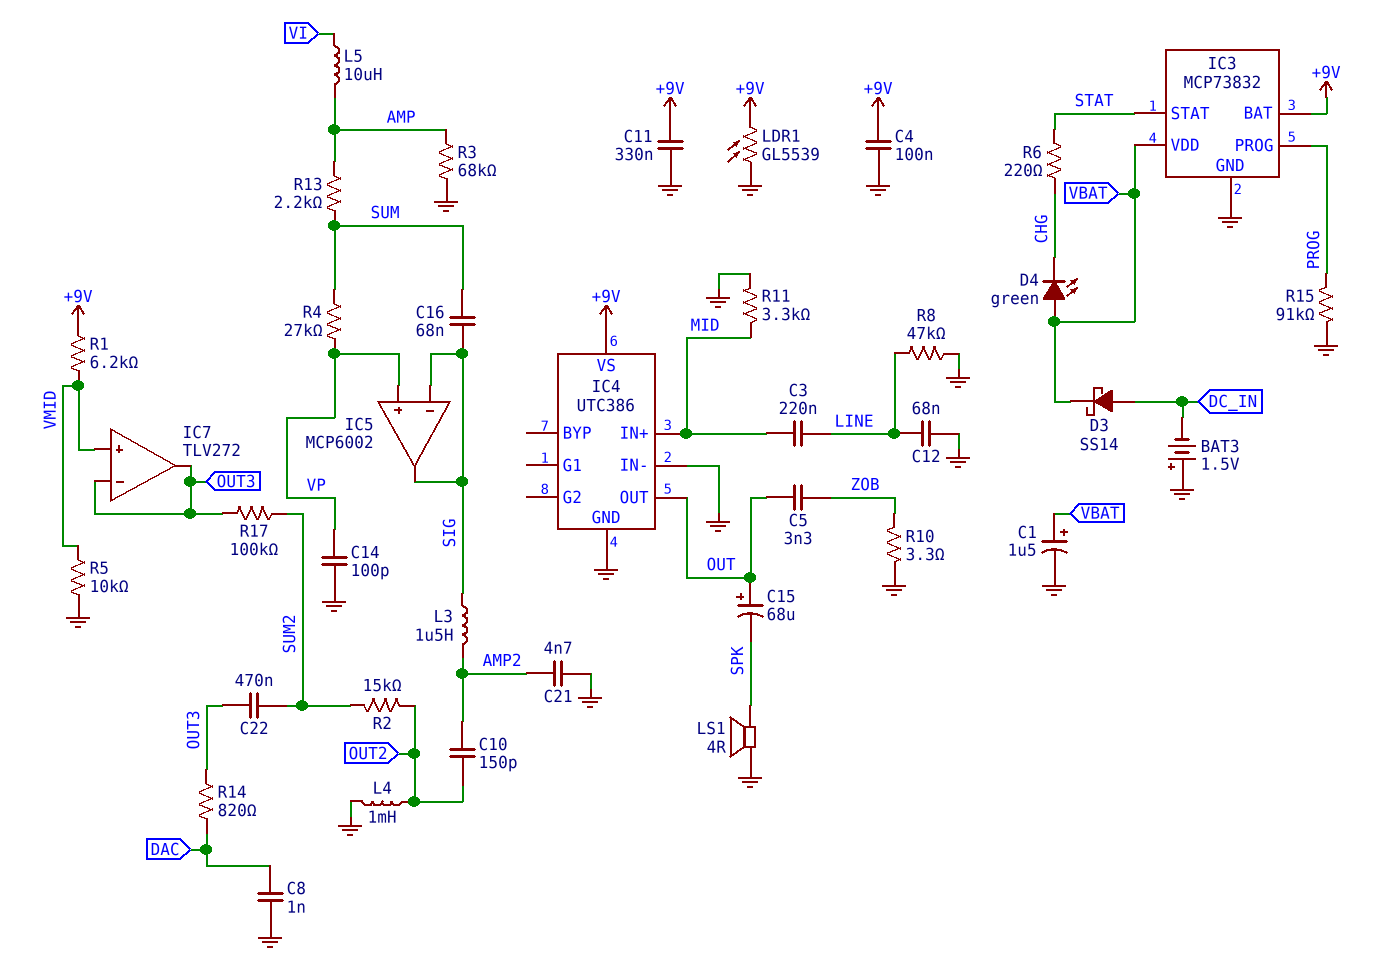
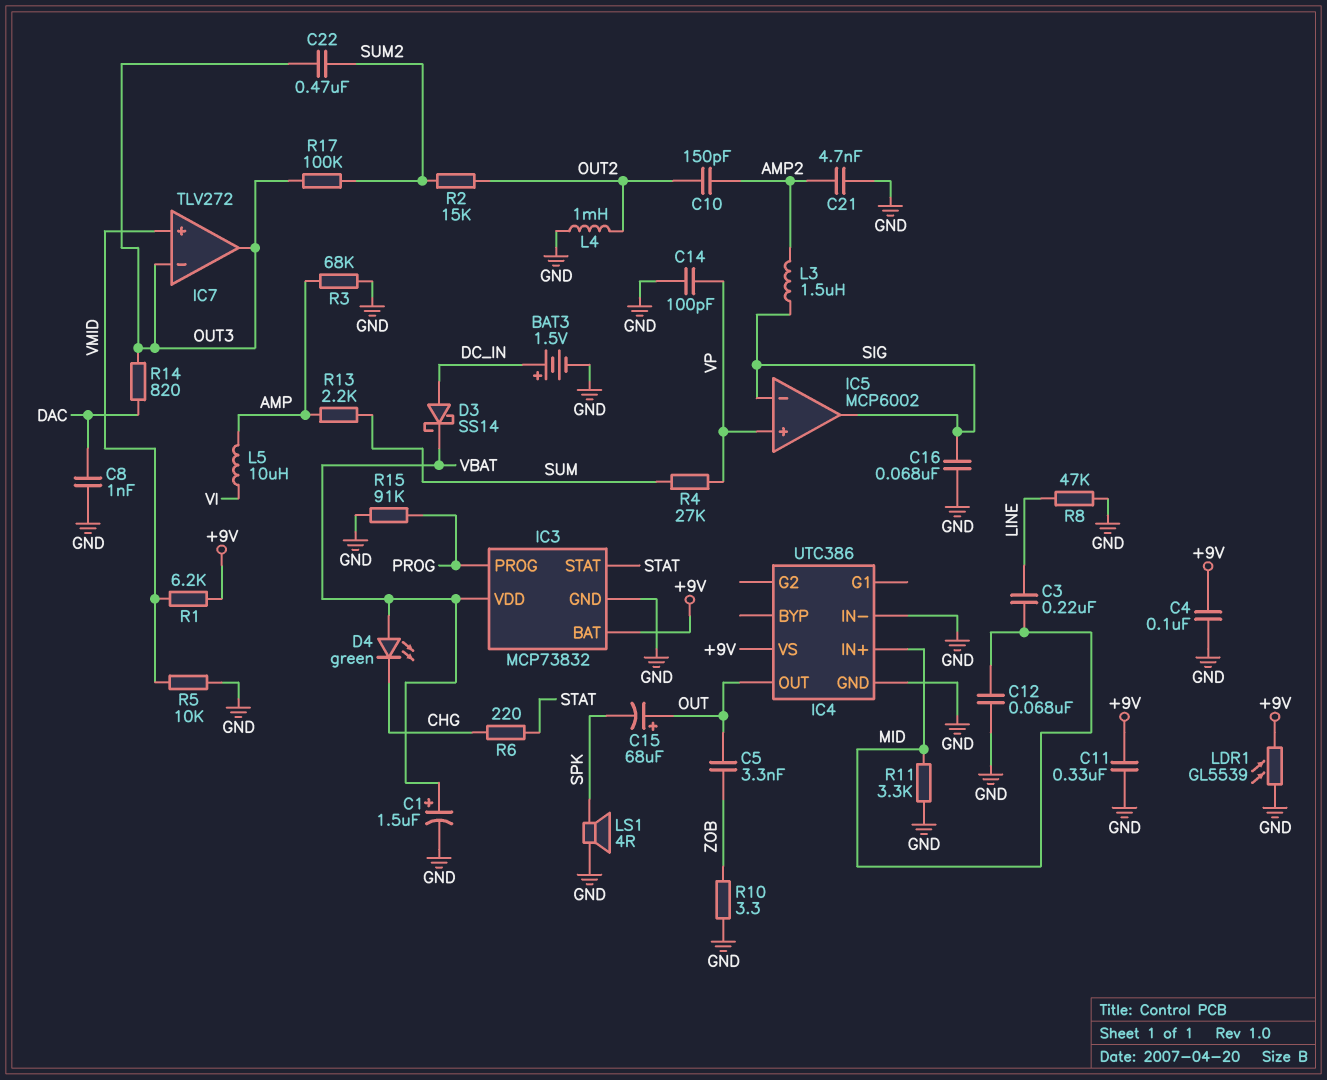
BAT3: 1.5V (plus GND, minus DC_IN) -> 1.5V (plus DC_IN, minus GND)
C12: 68nF (GND, LINE) -> 68nF (GND, MID)
C16: 68nF (SIG, SUM) -> 68nF (GND, SIG)

